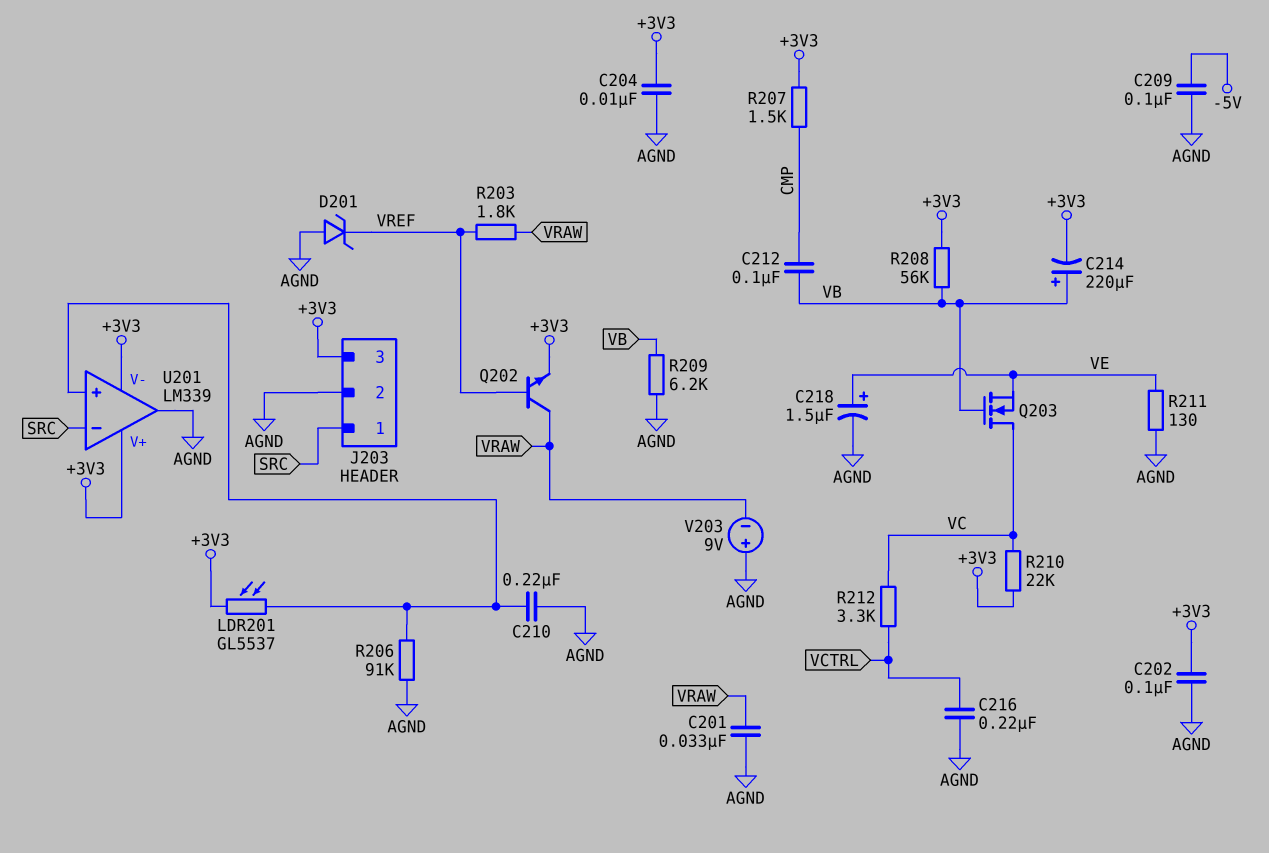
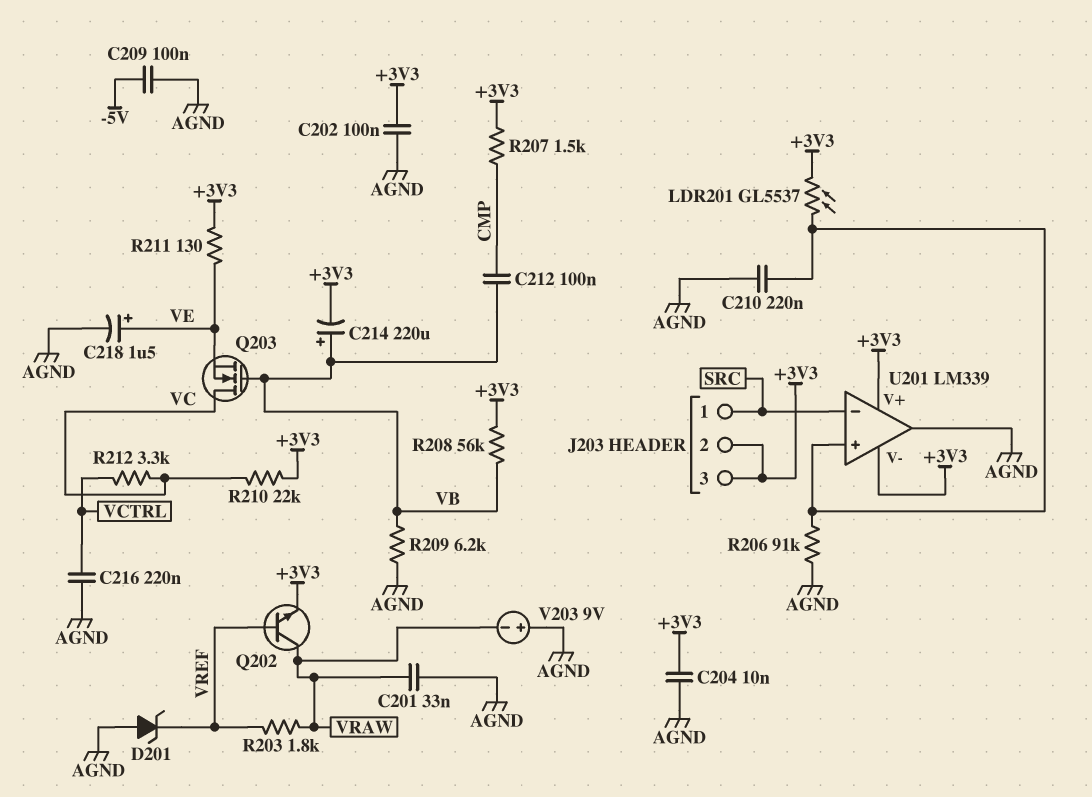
J203 pin 2: AGND -> +3V3
R211: 130 (AGND, VE) -> 130 (+3V3, VE)

